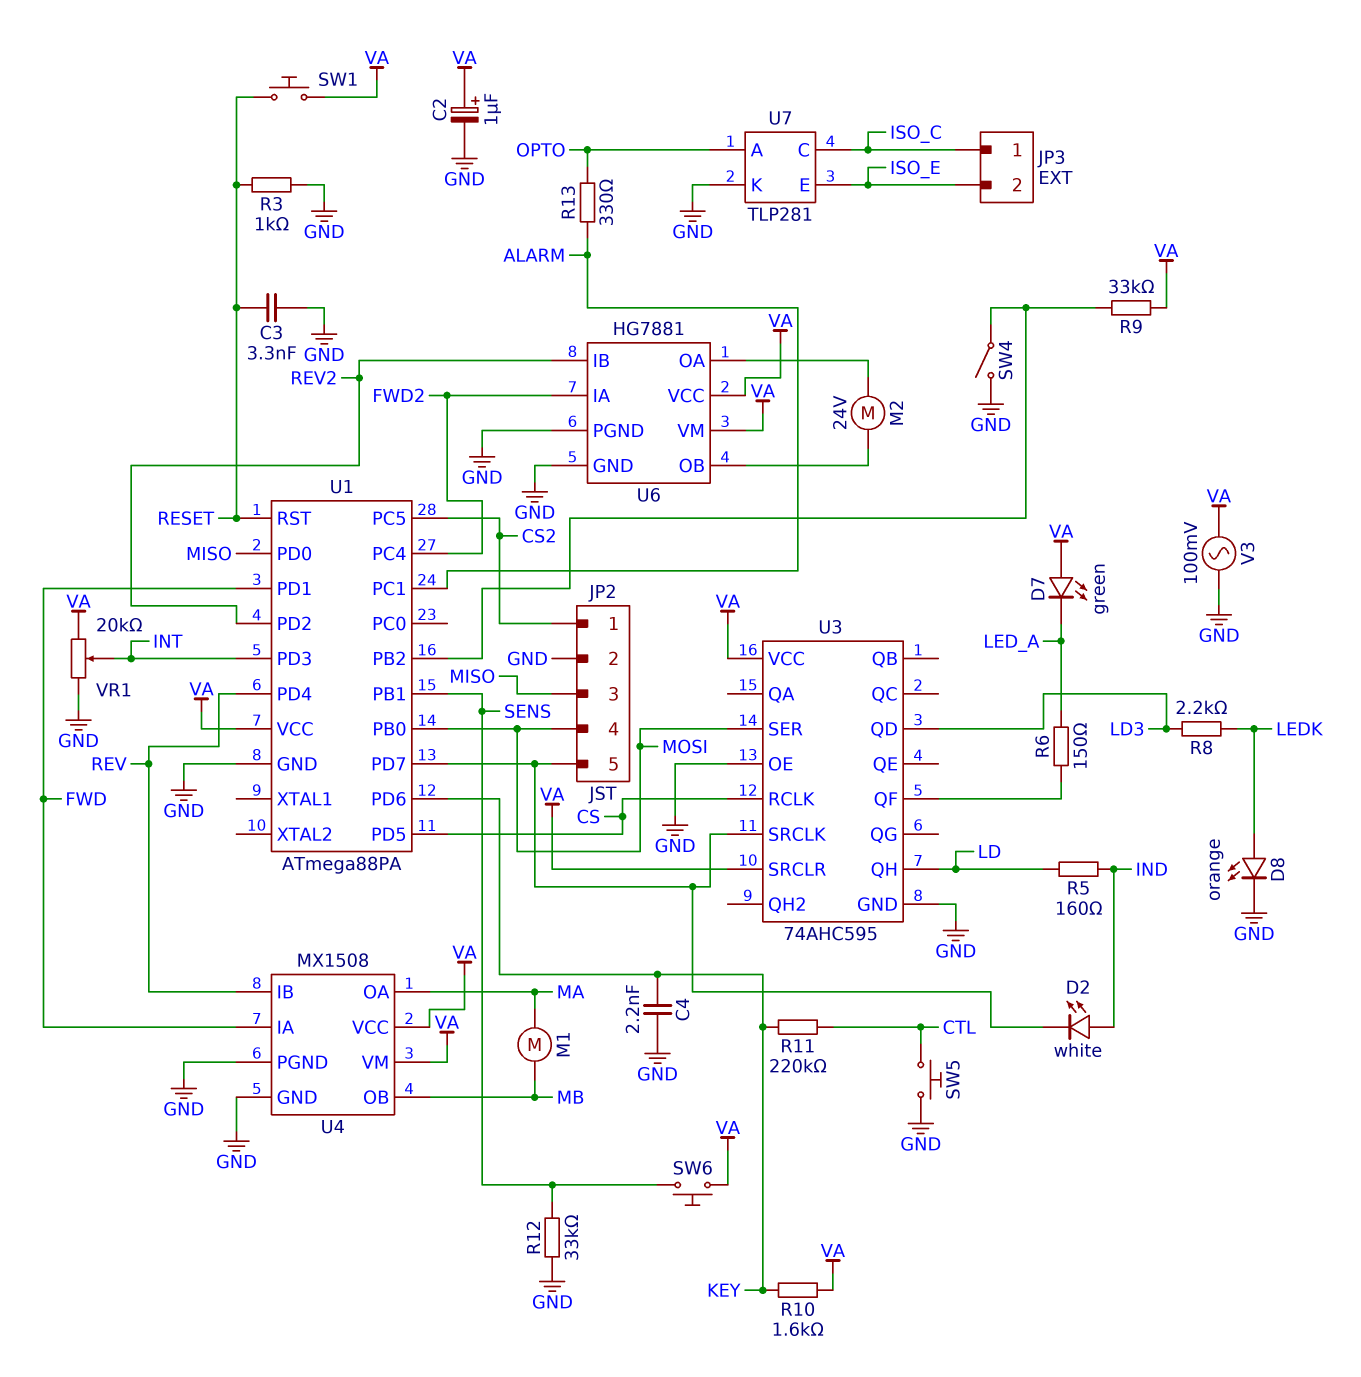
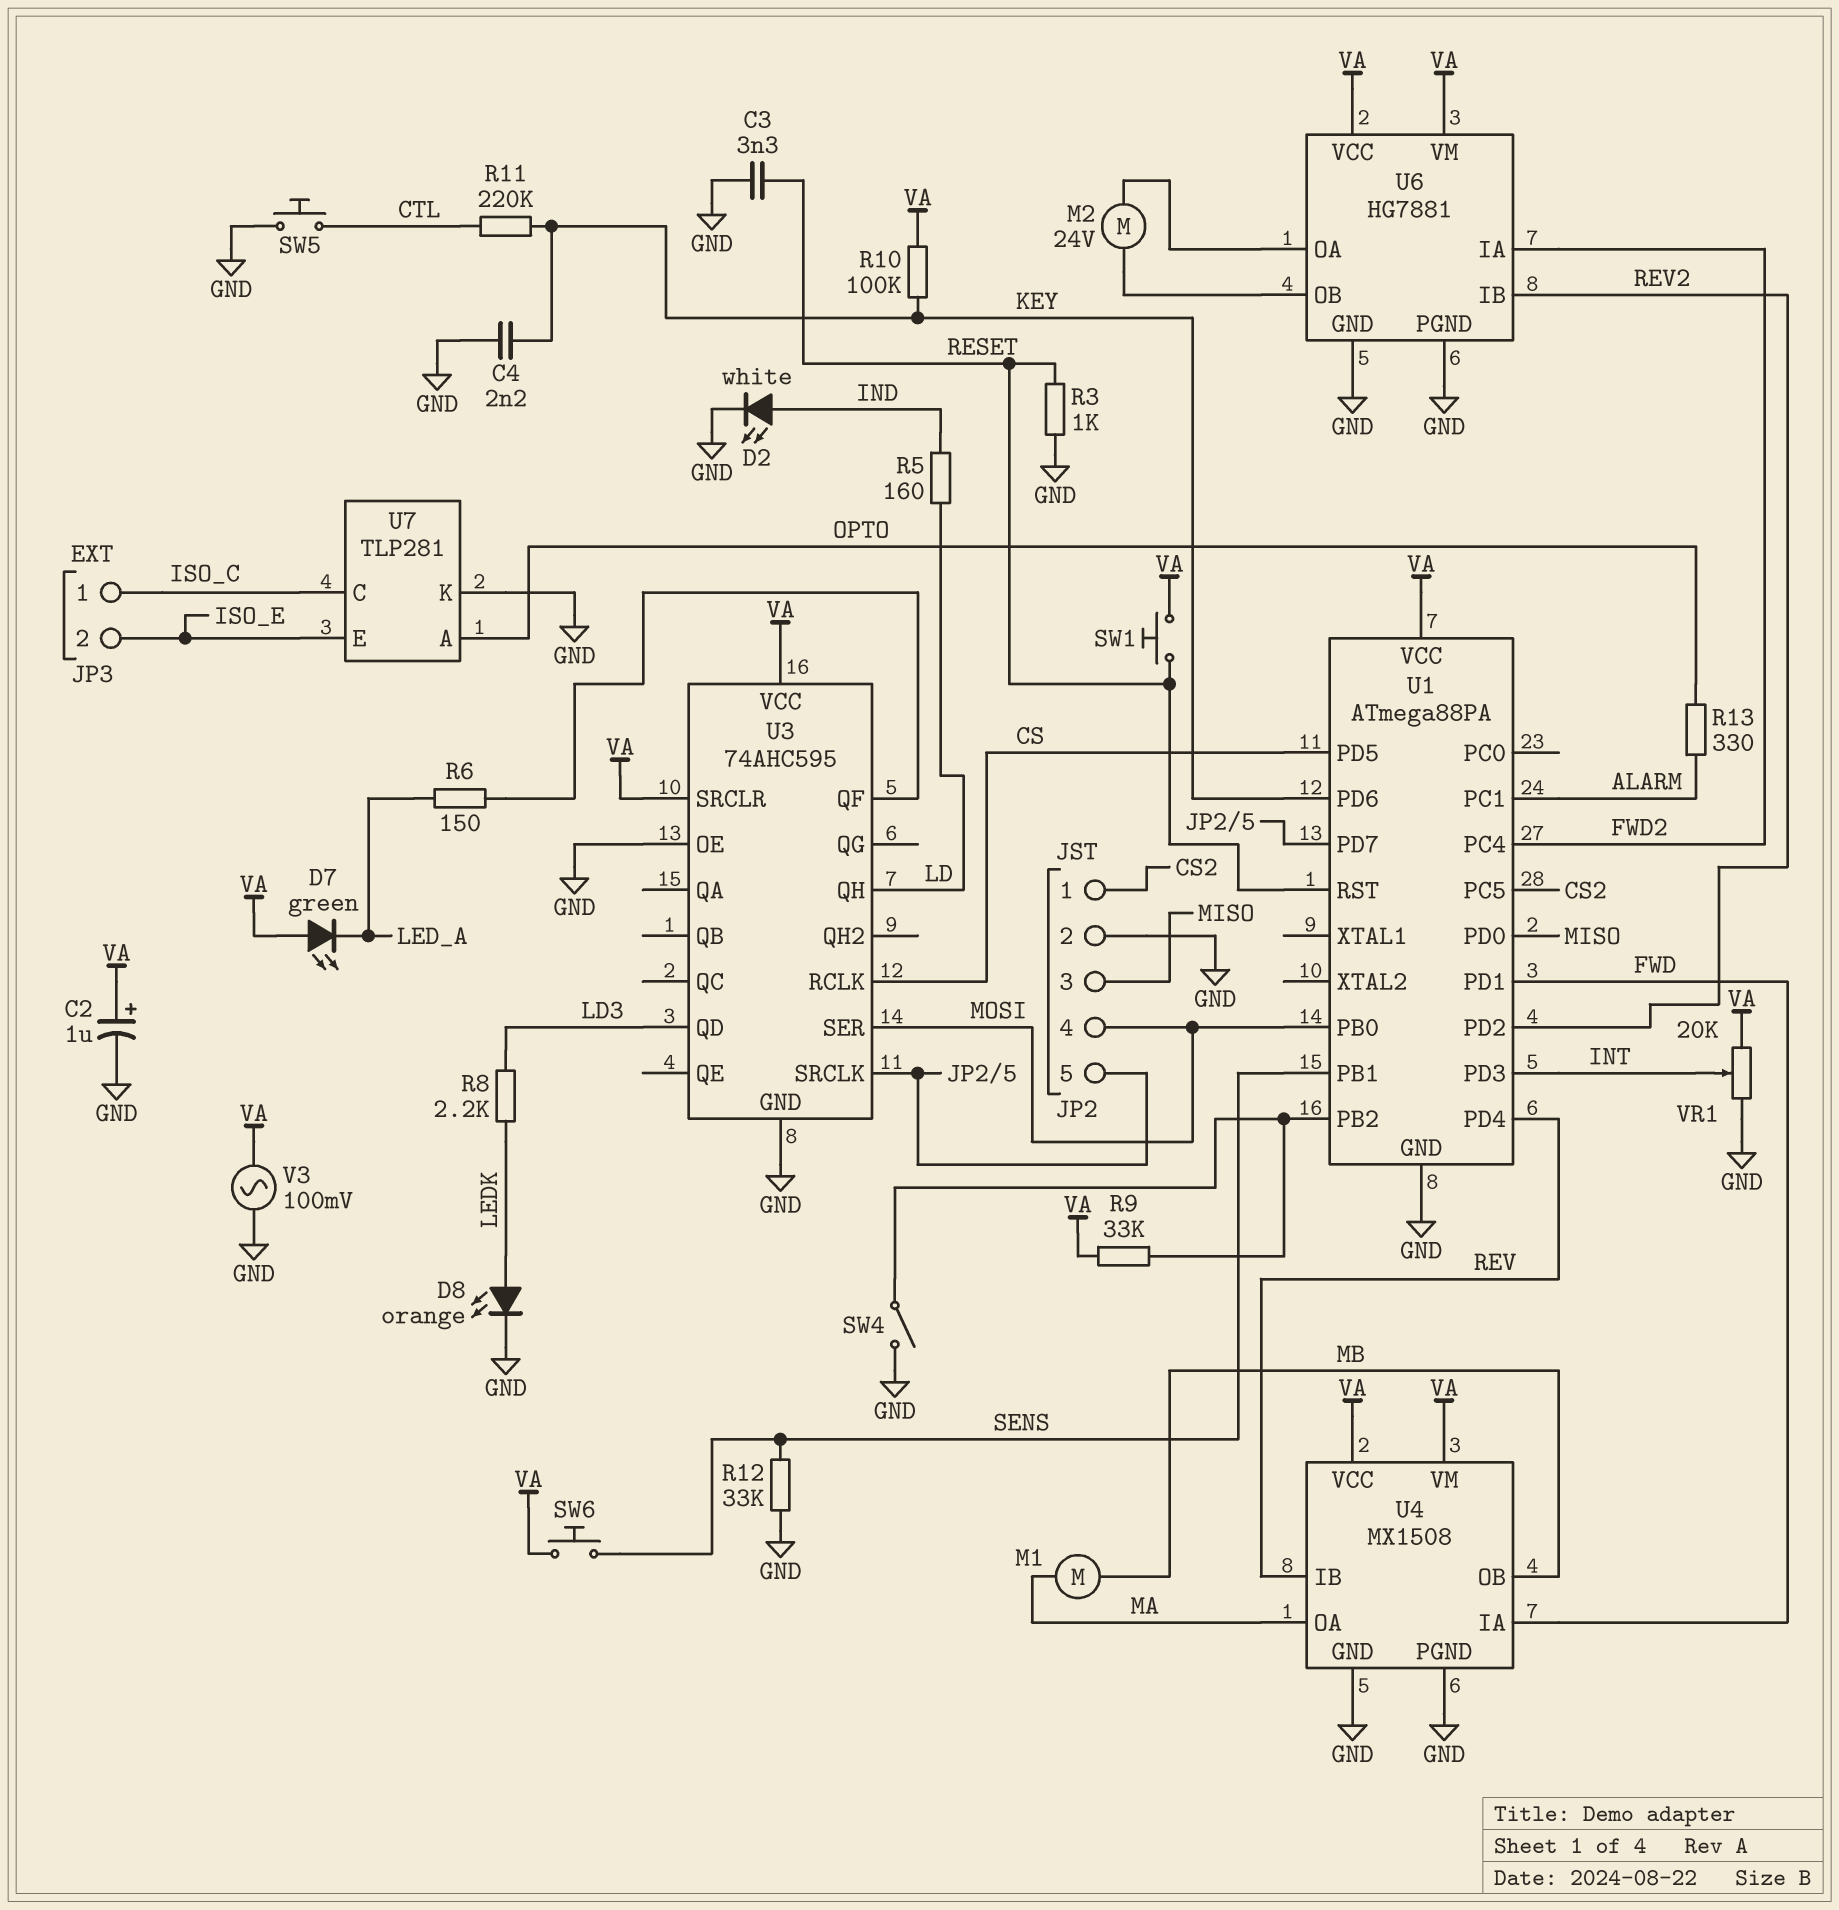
D2: LED white (A IND, K JP2/5) -> LED white (A IND, K GND)
R10: 1.6k (KEY, VA) -> 100k (KEY, VA)

